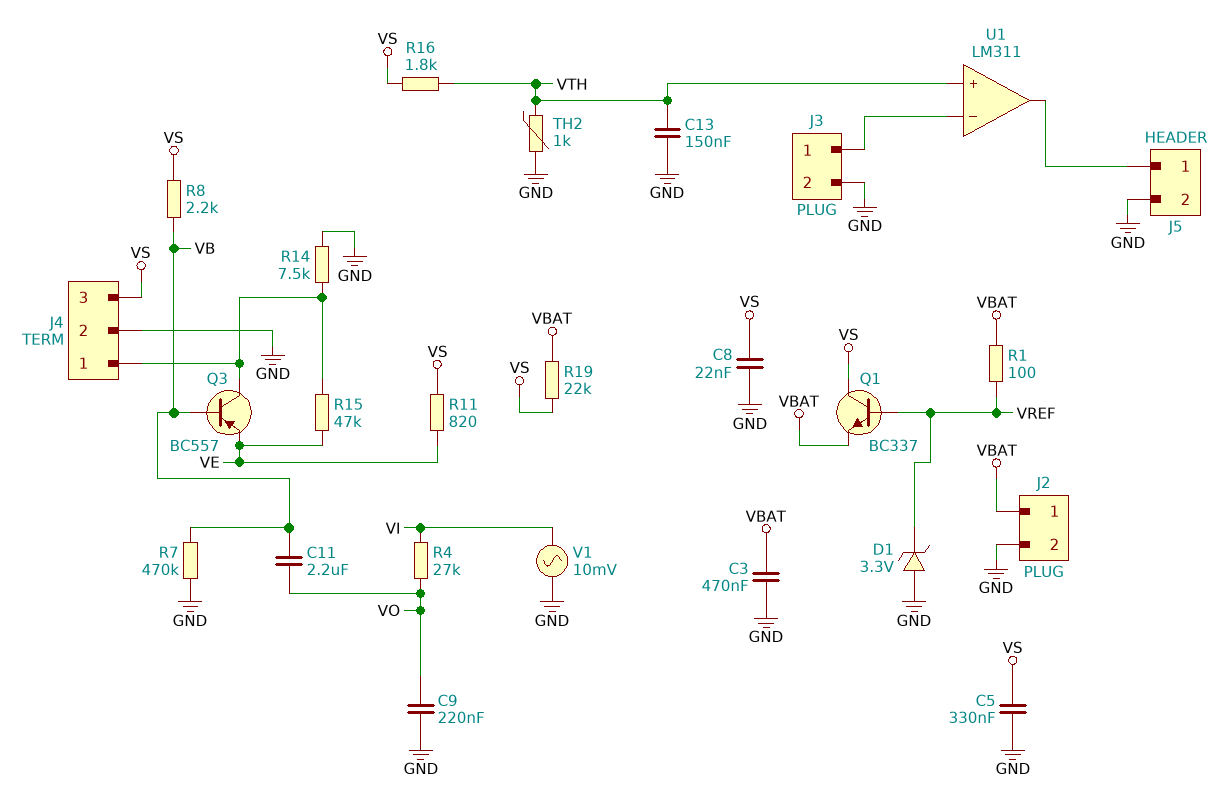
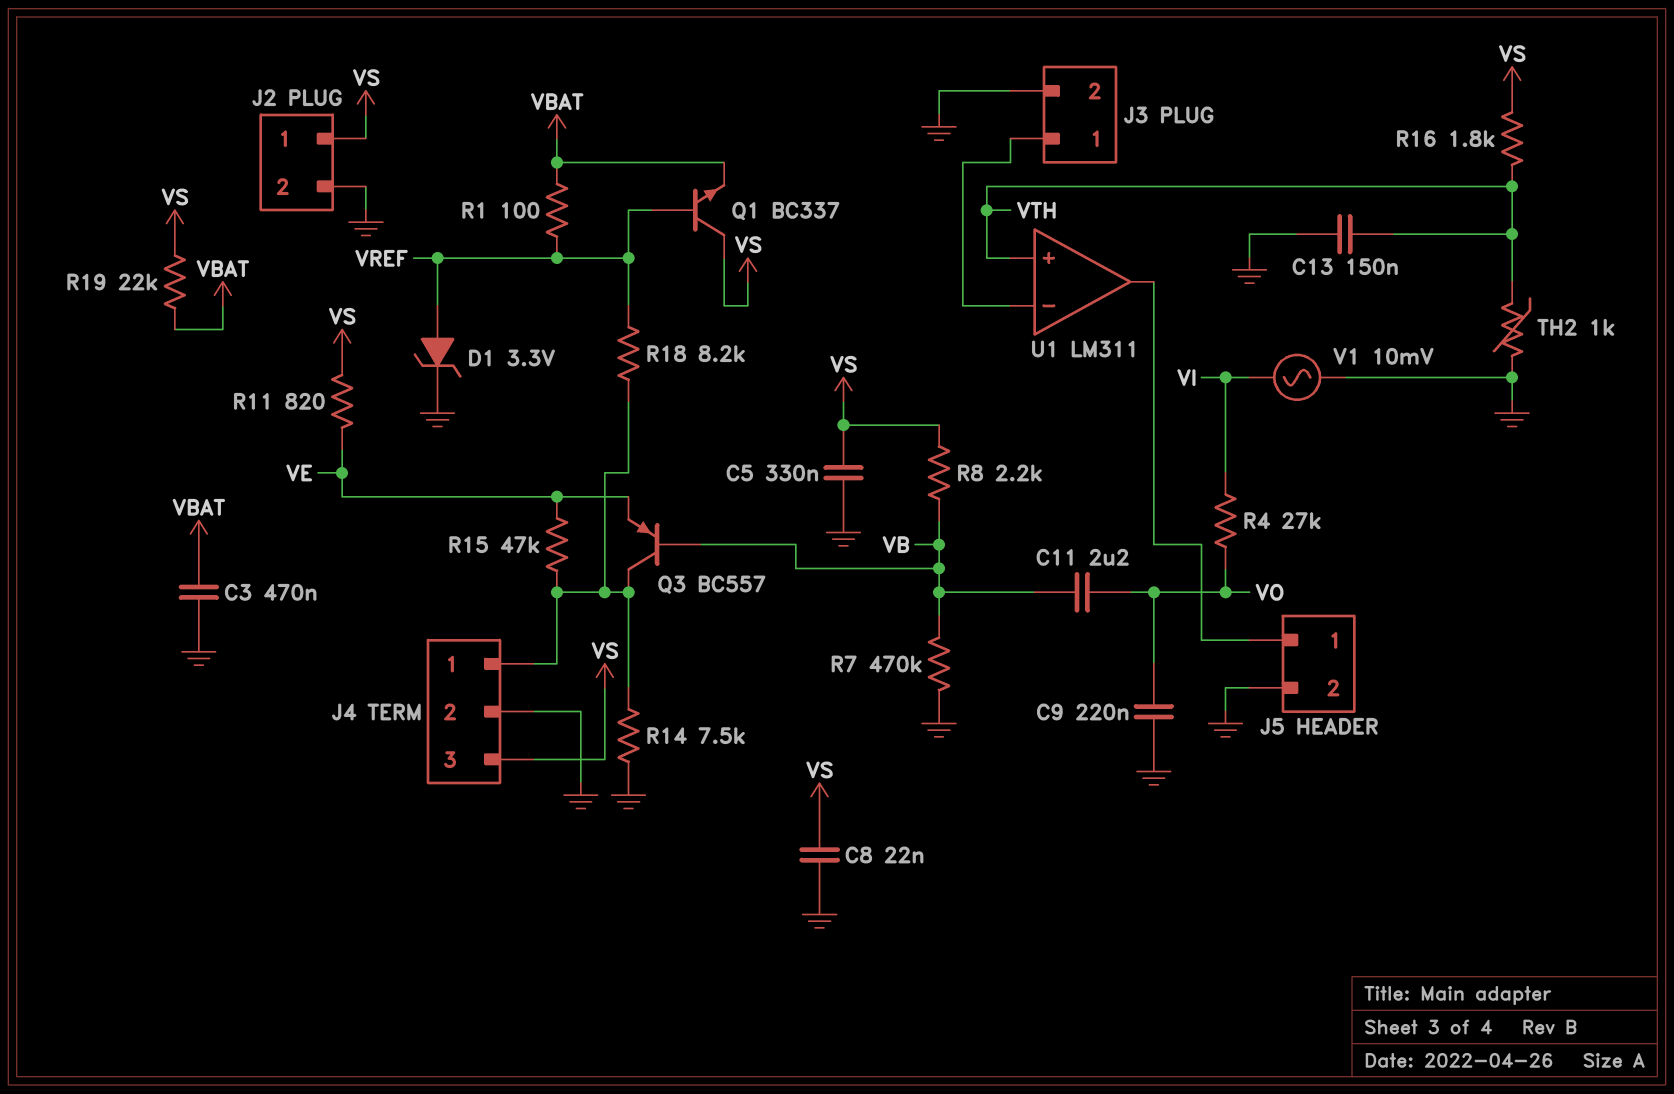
D1: zener 3.3V (A GND, K VREF) -> zener 3.3V (A VREF, K GND)
J2 pin 1: VBAT -> VS
R18: none -> 8.2k (J4/1, VREF)

